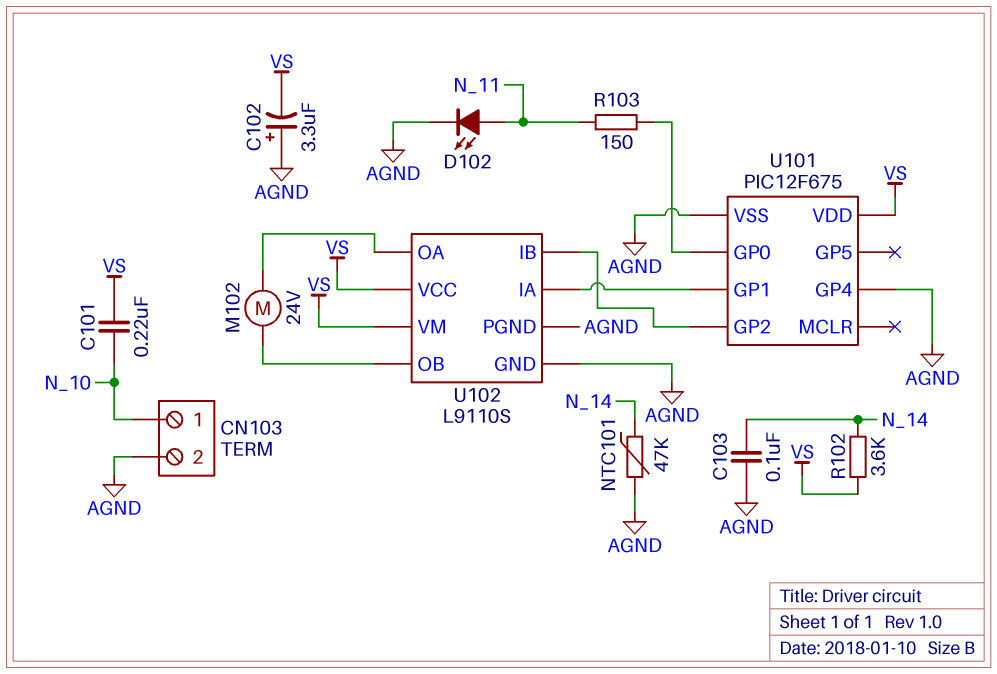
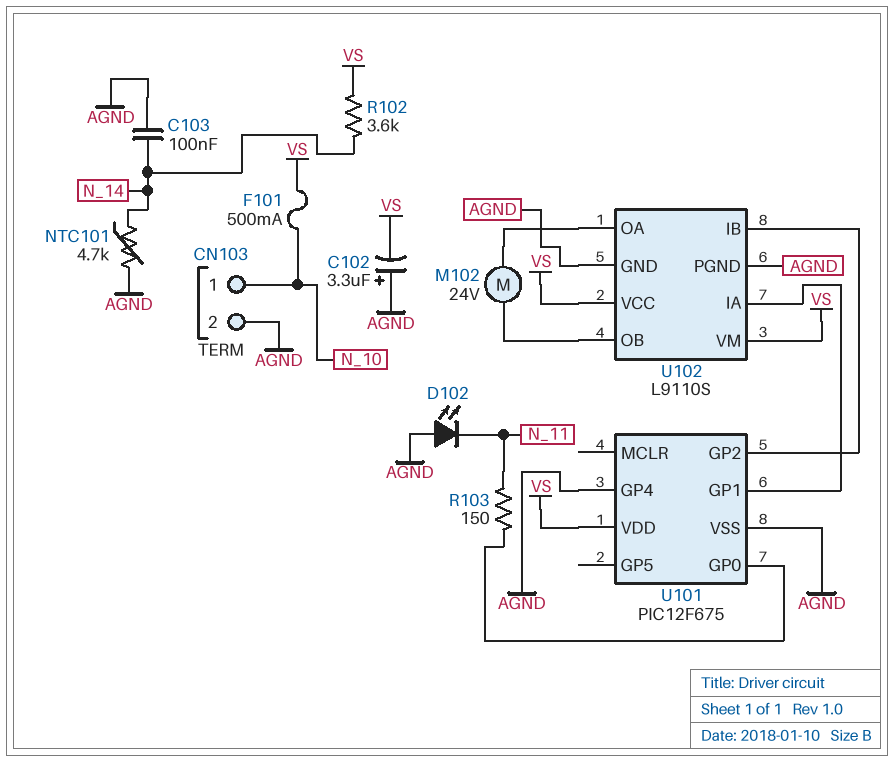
C101: 220nF (N_10, VS) -> none
D102: LED (A N_11, K AGND) -> LED (A AGND, K N_11)
F101: none -> 500mA (N_10, VS)
NTC101: 47k (AGND, N_14) -> 4.7k (AGND, N_14)

